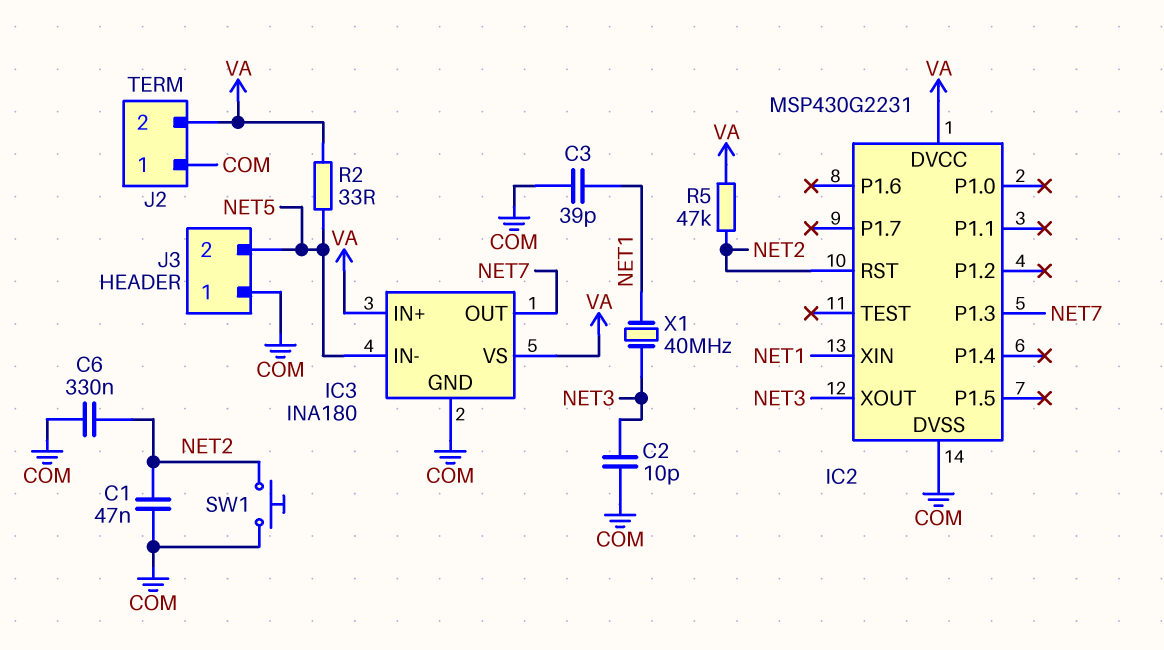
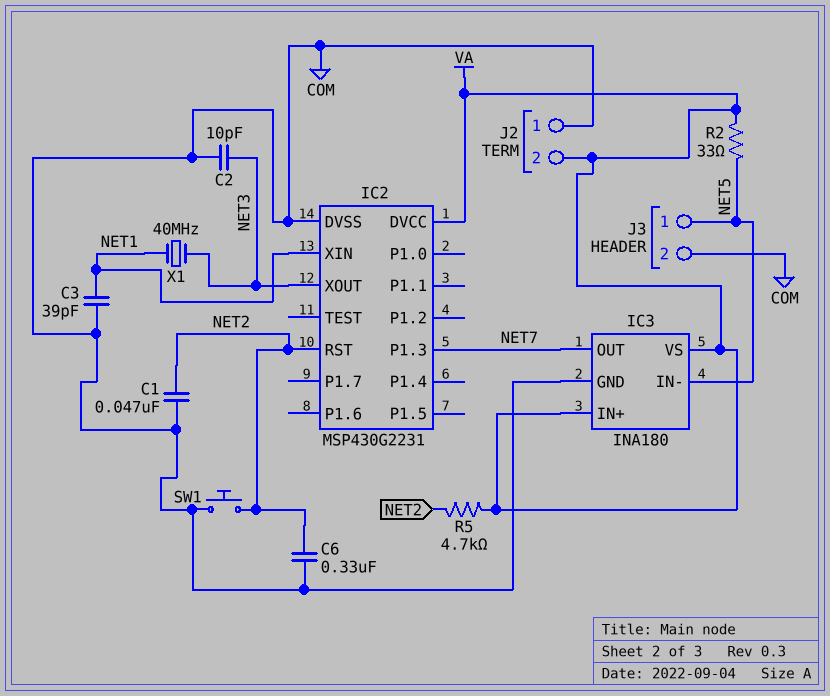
J3 pin 1: COM -> NET5
J3 pin 2: NET5 -> COM
R5: 47k (NET2, VA) -> 4.7k (NET2, VA)

